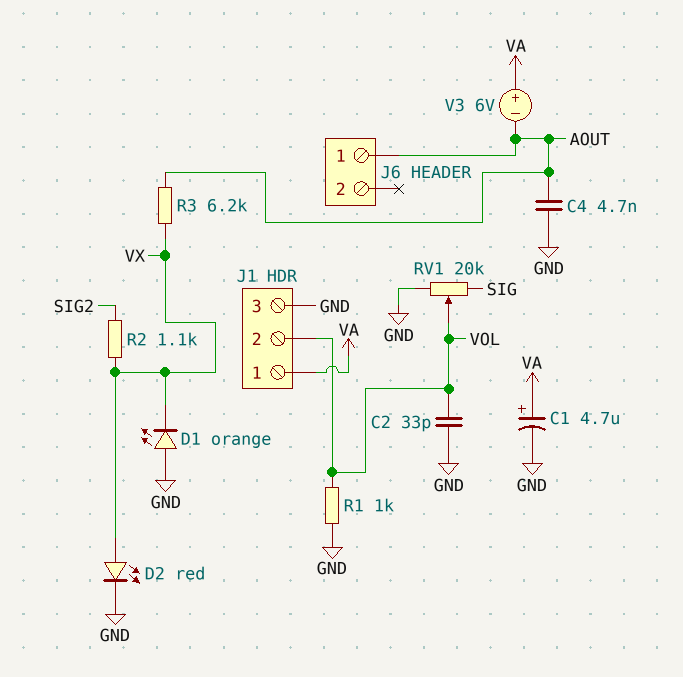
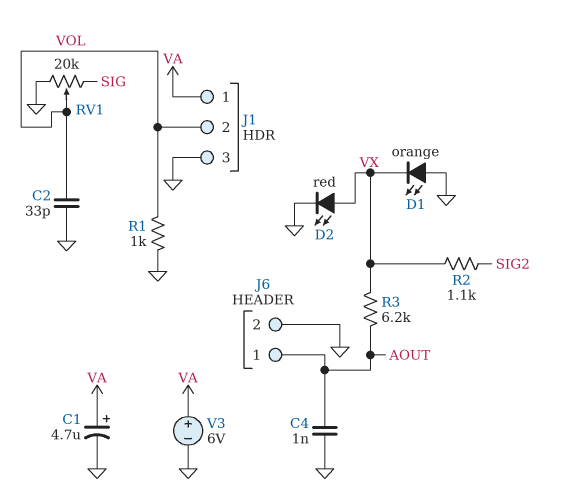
C4: 4.7nF (AOUT, GND) -> 1nF (AOUT, GND)
J6 pin 2: none -> GND
V3: 6V (plus VA, minus AOUT) -> 6V (plus VA, minus GND)

